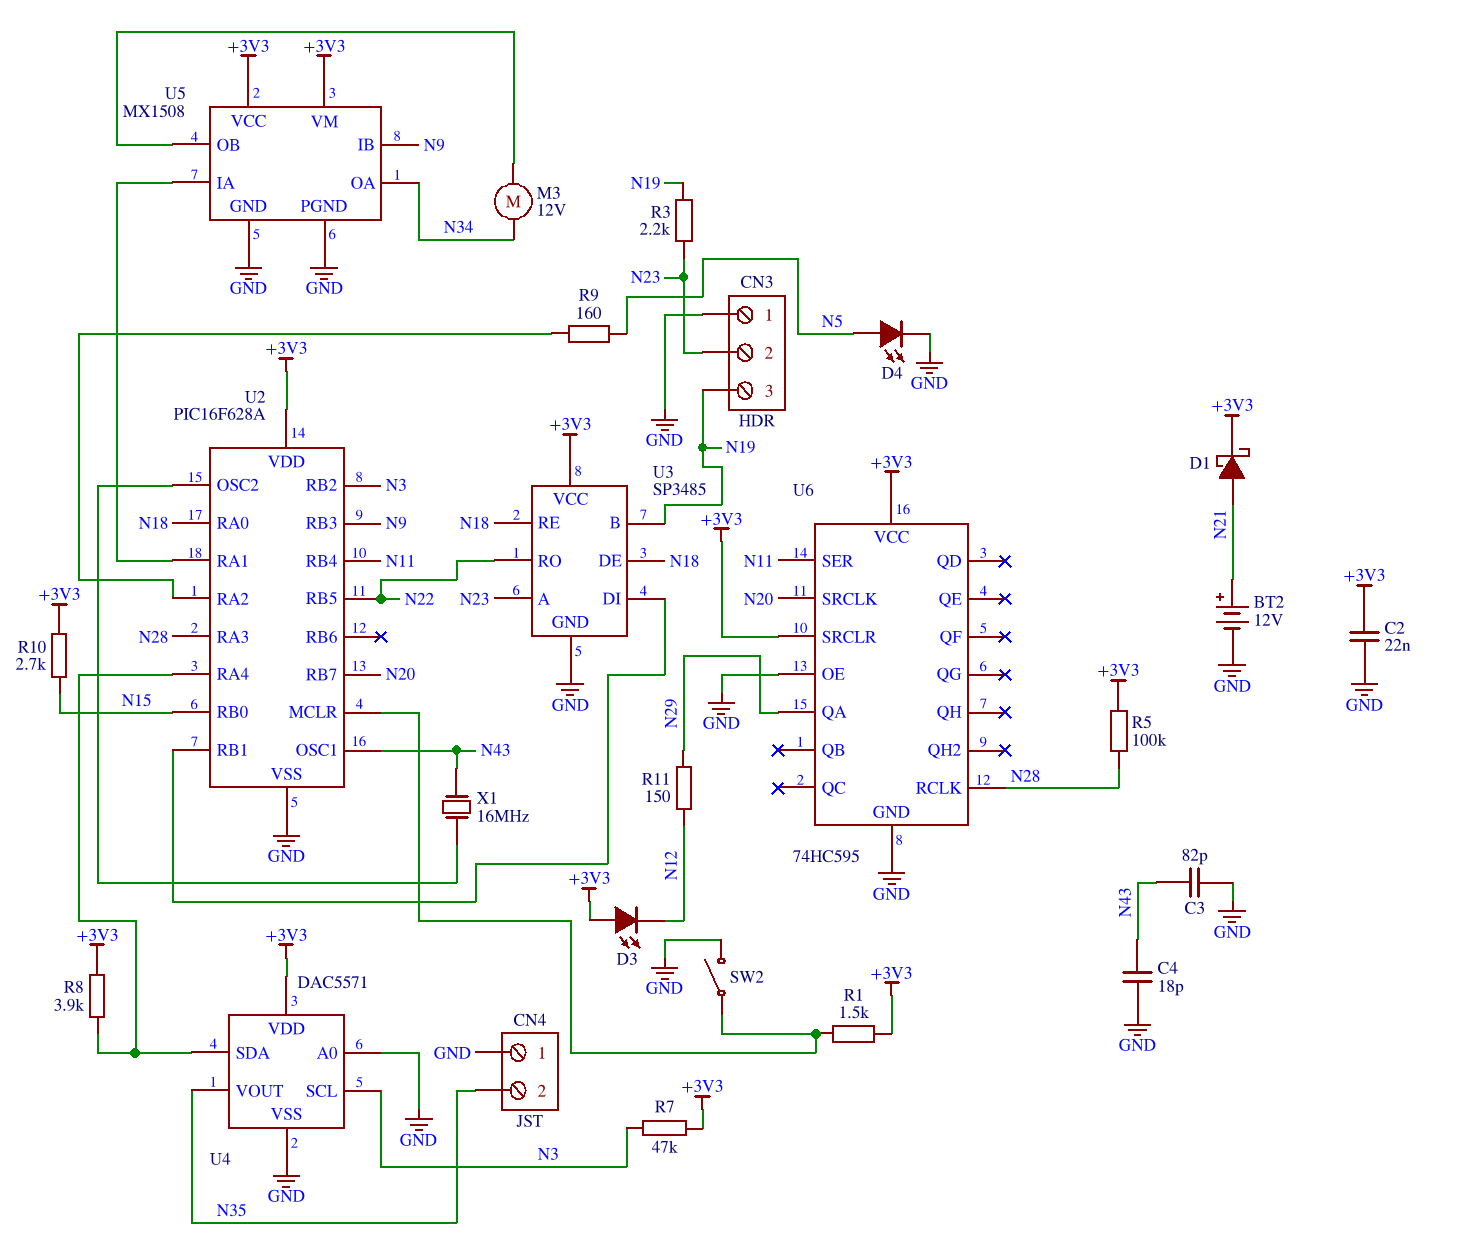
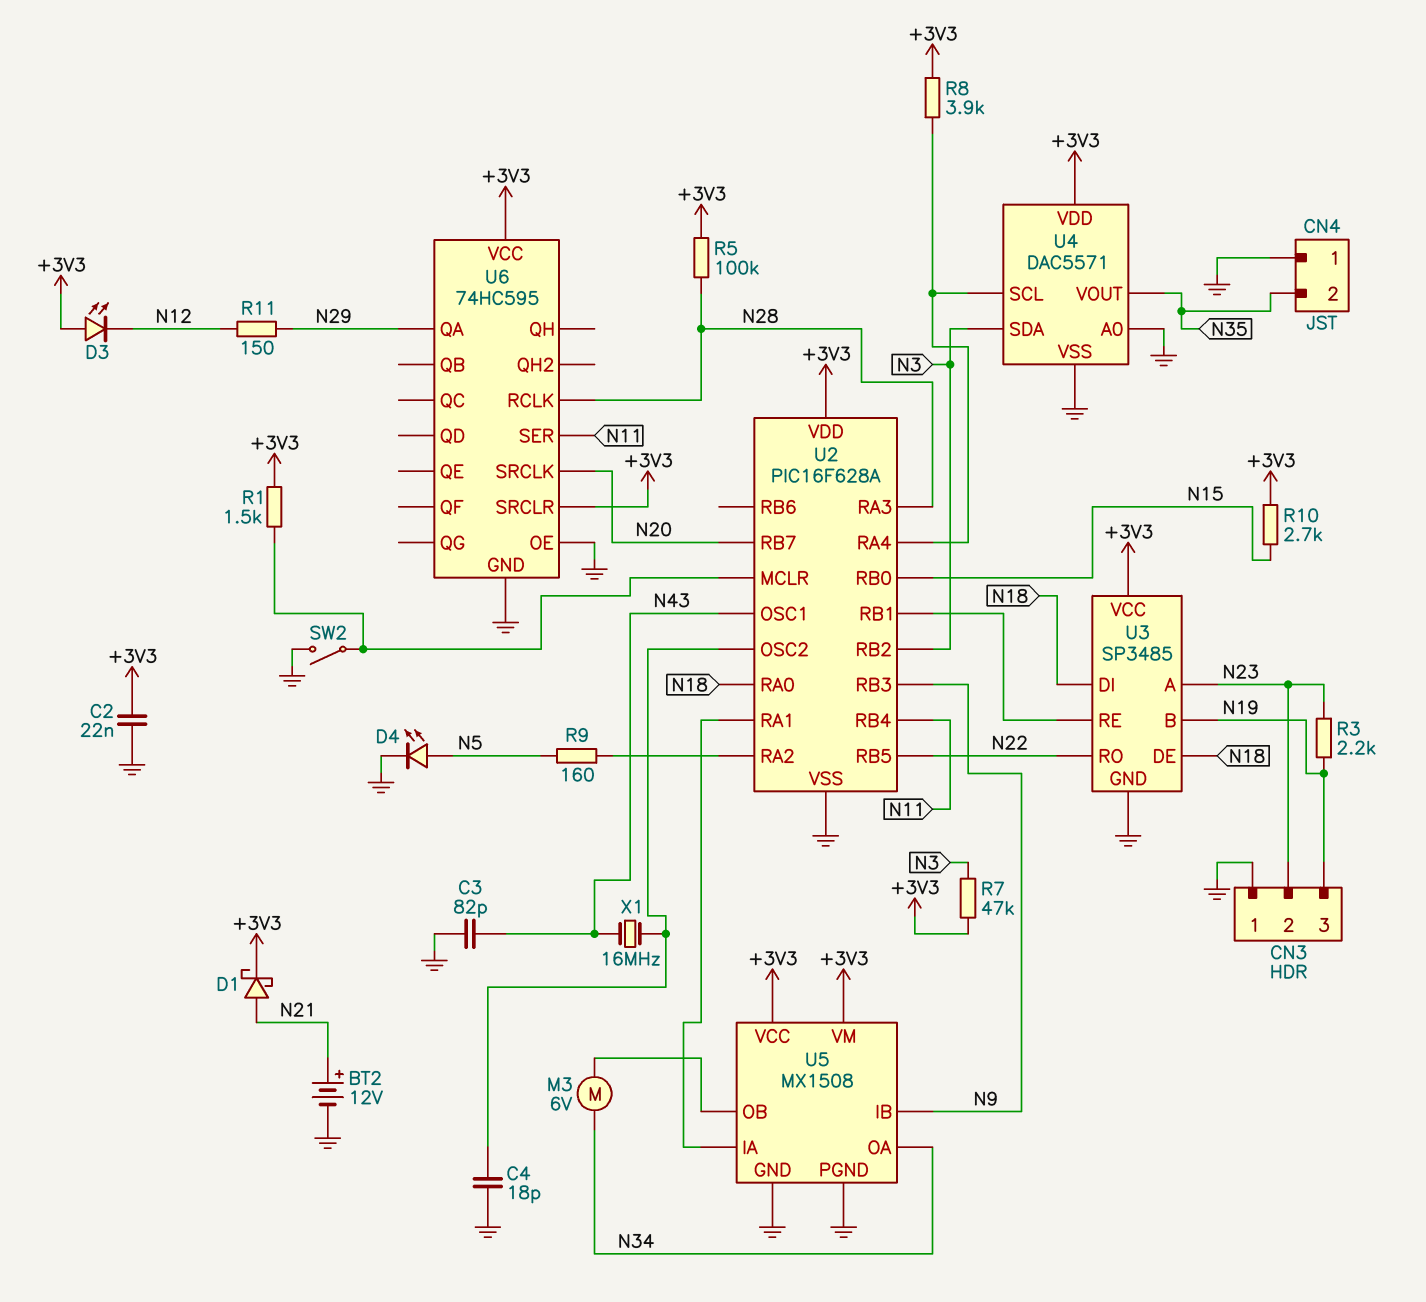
C4: 18pF (GND, N43) -> 18pF (GND, U2/OSC2)
M3: motor 12V (N34, U5/OB) -> motor 6V (N34, U5/OB)
U3 pin DI: U2/RB1 -> N18
U3 pin RE: N18 -> U2/RB1
U4 pin SCL: N3 -> U2/RA4
U4 pin SDA: U2/RA4 -> N3

